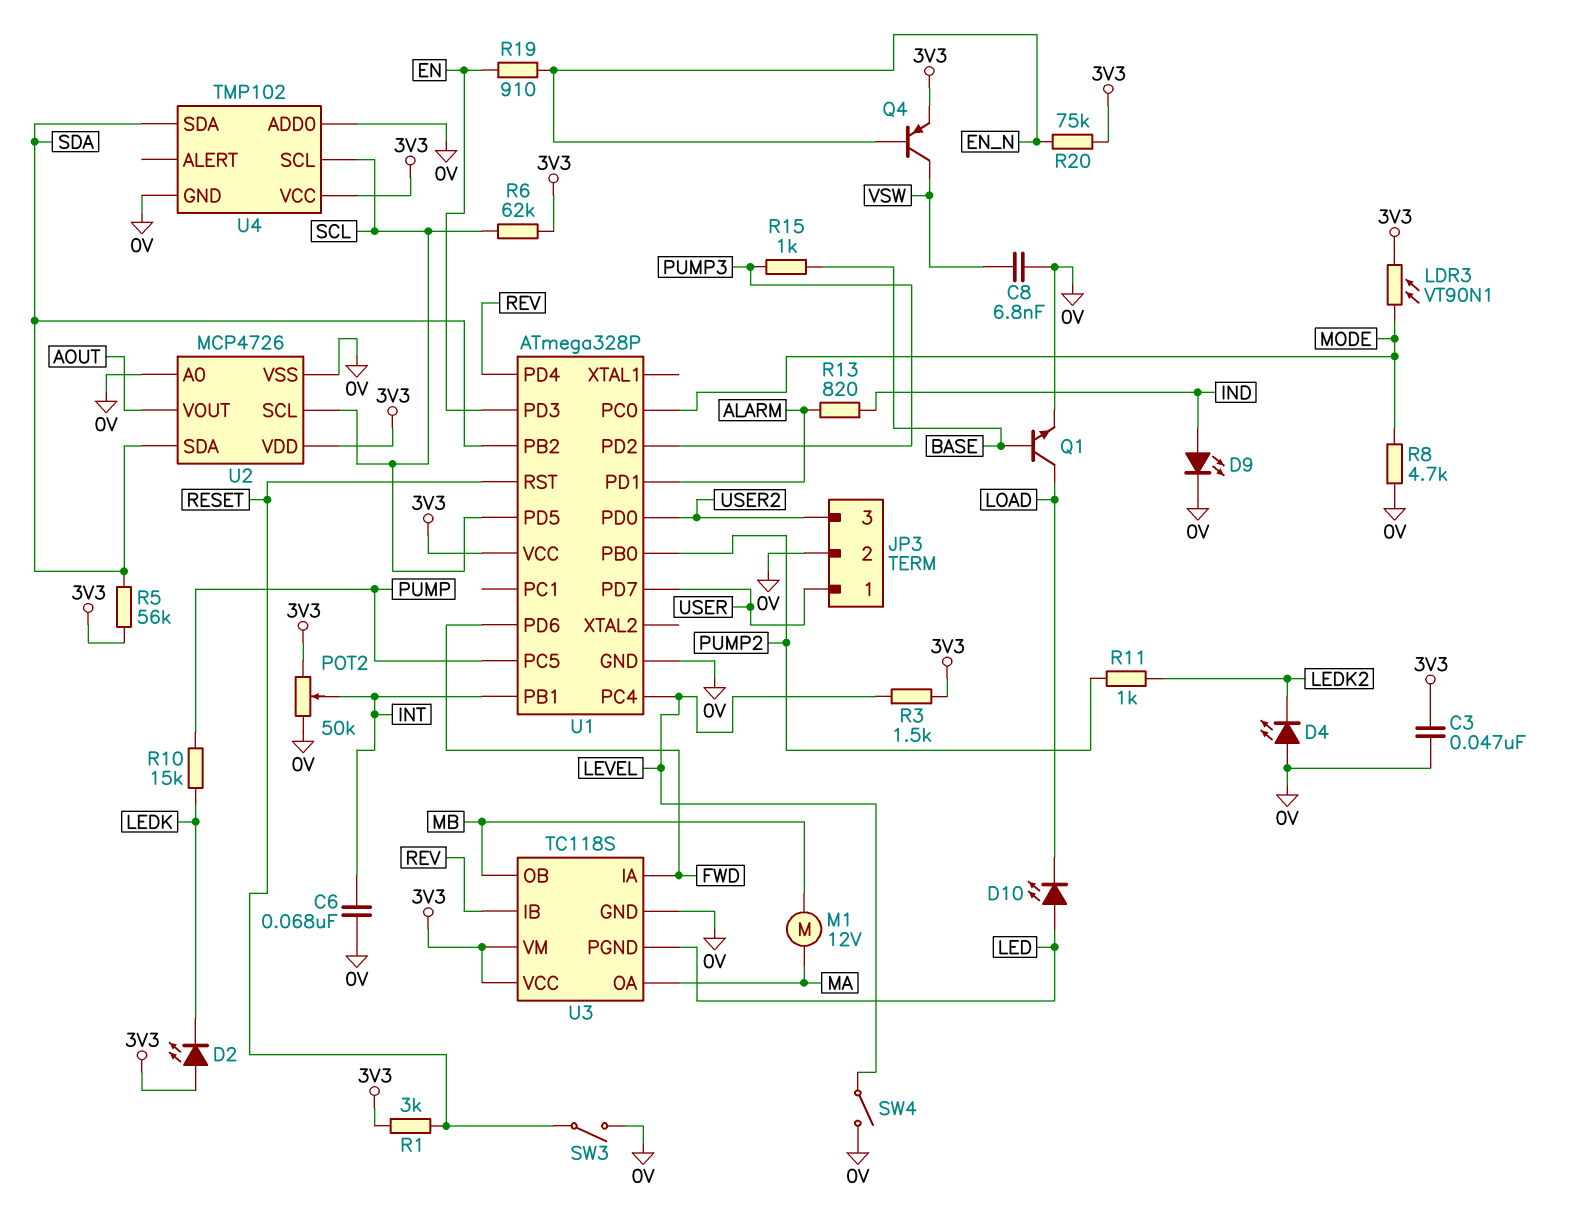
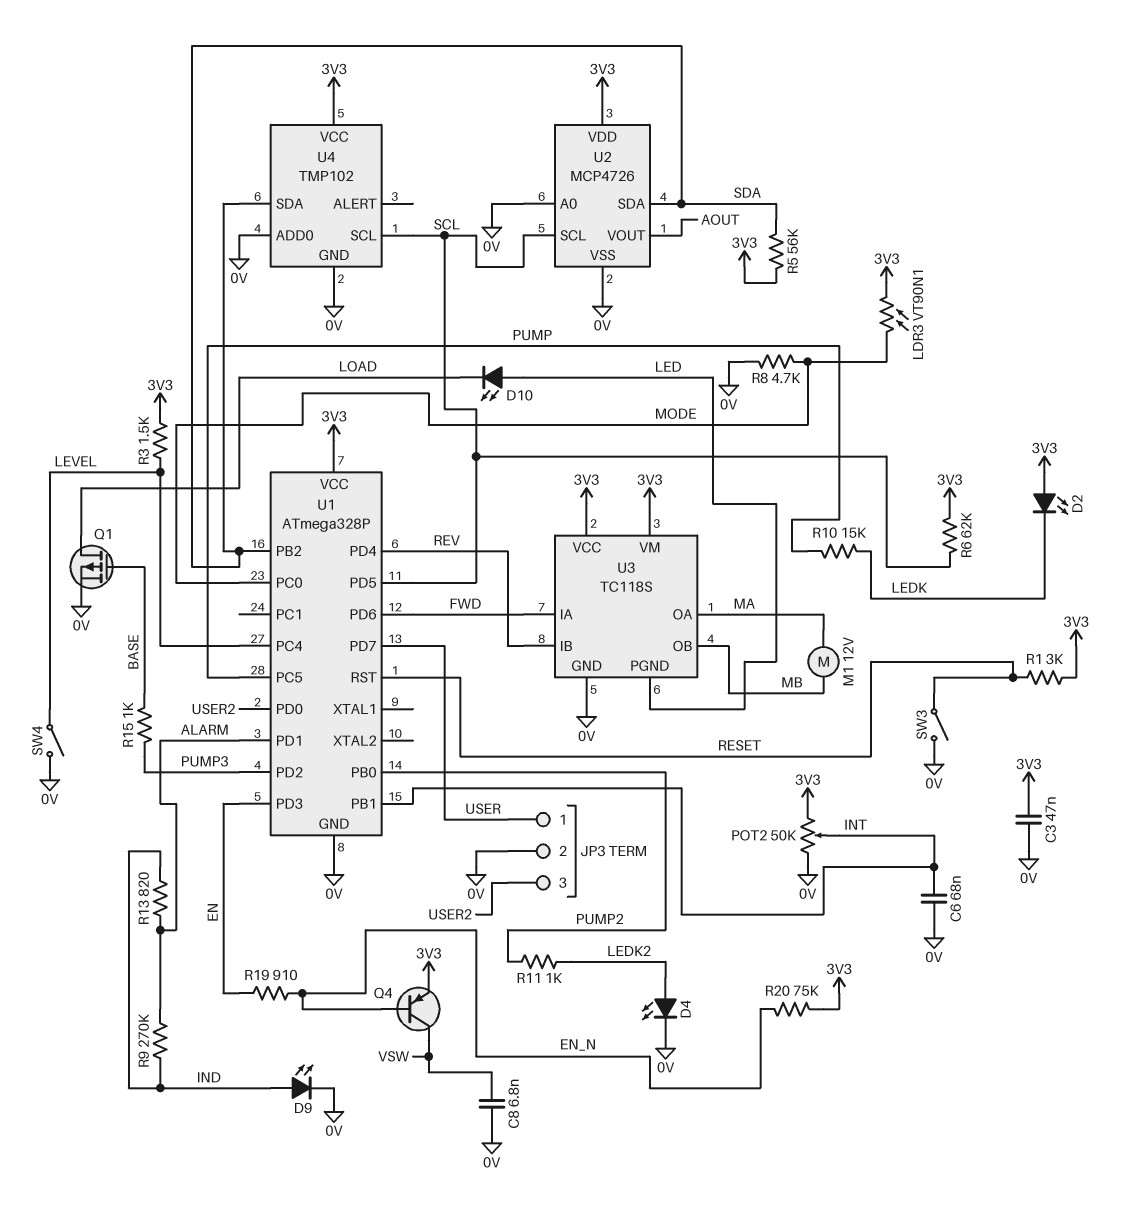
D4: LED (A 0V, K LEDK2) -> LED (A LEDK2, K 0V)
Q1: NPN (B BASE, C LOAD, E 0V) -> PMOS (G BASE, D LOAD, S 0V)
R9: none -> 270k (ALARM, IND)

